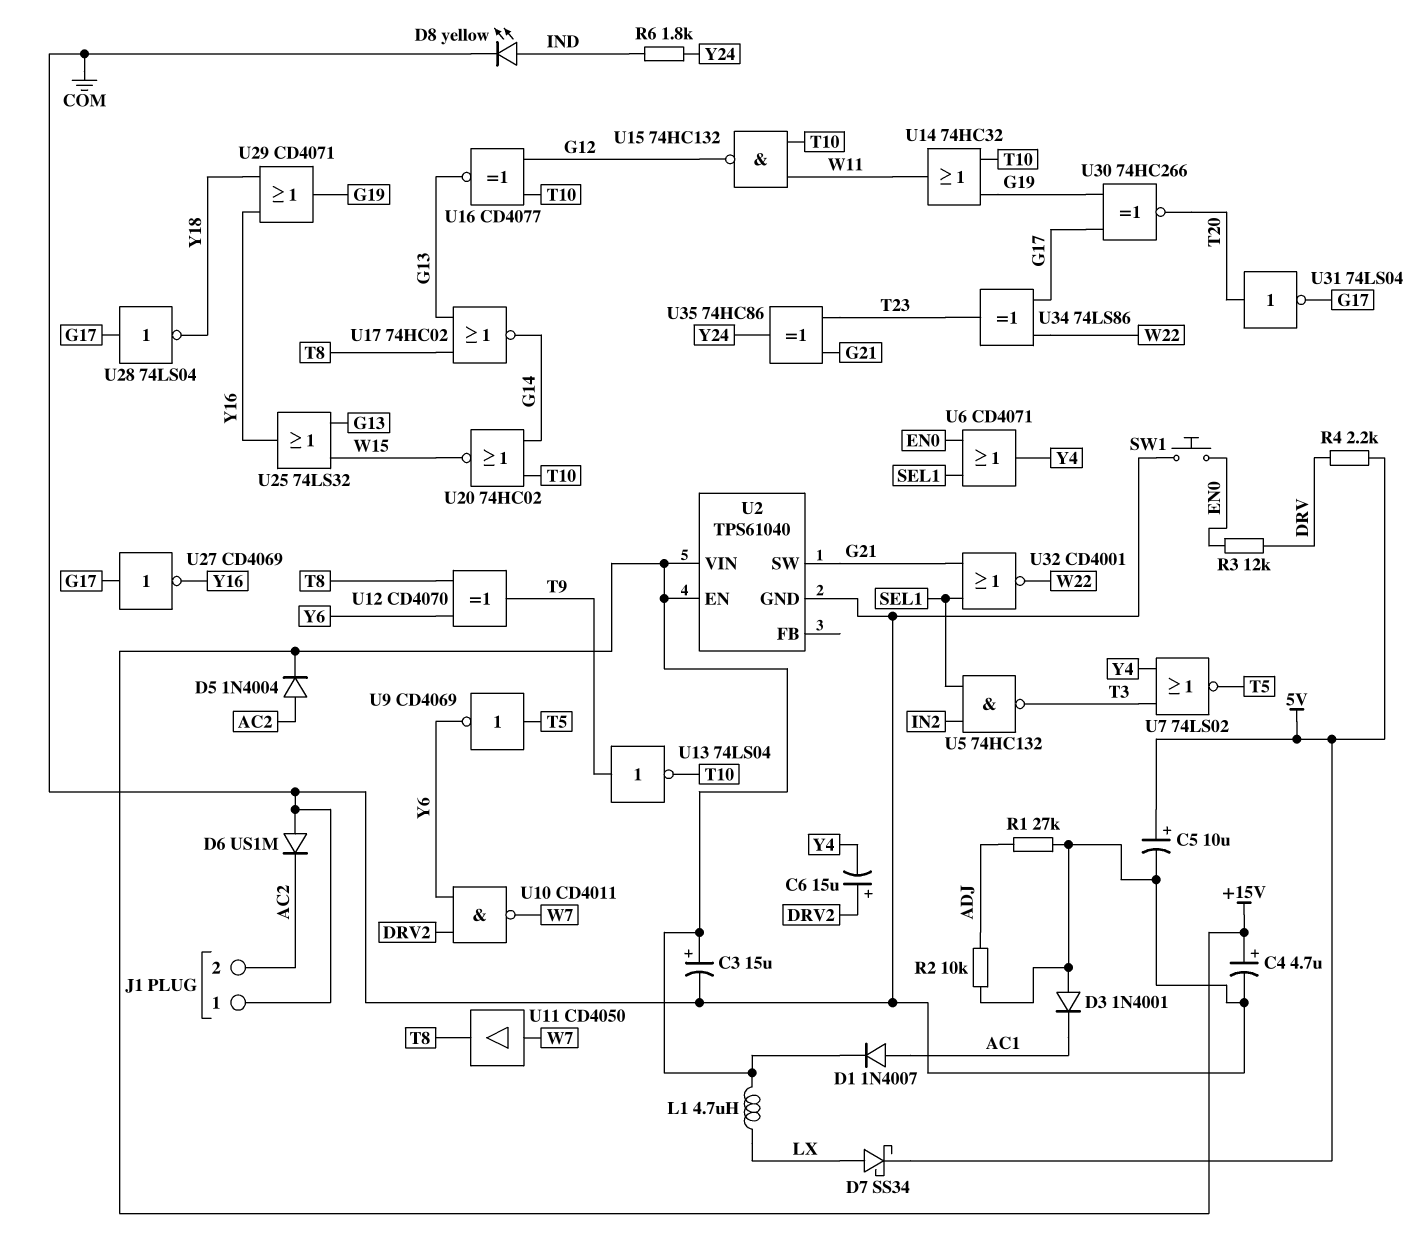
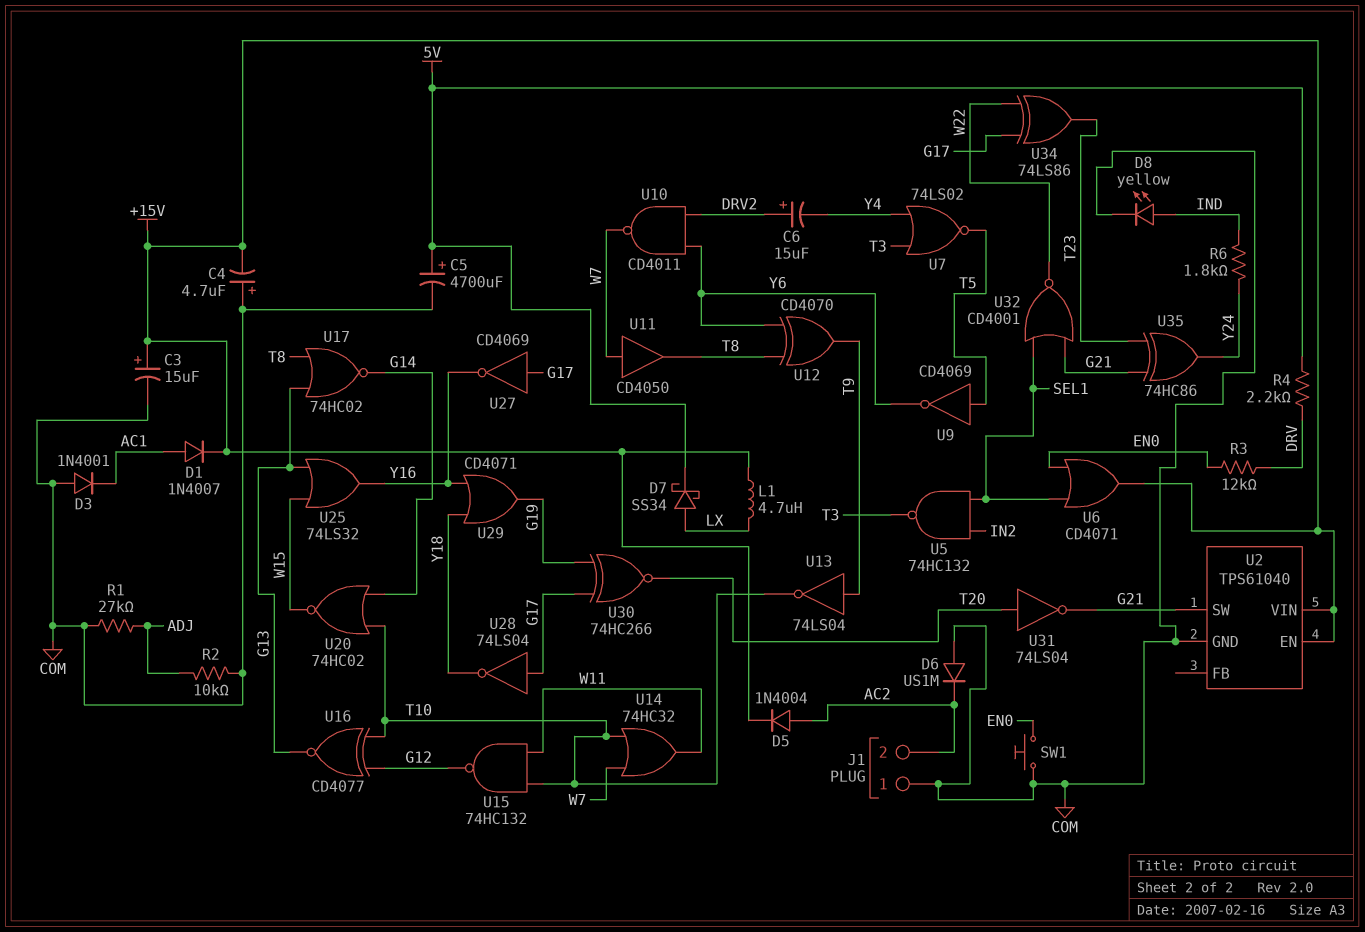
C4: 4.7uF (plus +15V, minus COM) -> 4.7uF (plus COM, minus +15V)
C5: 10uF (plus 5V, minus COM) -> 4700uF (plus 5V, minus COM)
U6: OR CD4071 (in EN0, in SEL1, out Y4) -> OR CD4071 (in EN0, in SEL1, out +15V)
U14: OR 74HC32 (in G19, in T10, out W11) -> OR 74HC32 (in T10, in W7, out W11)
U31: NOT 74LS04 (in T20, out G17) -> NOT 74LS04 (in T20, out G21)

